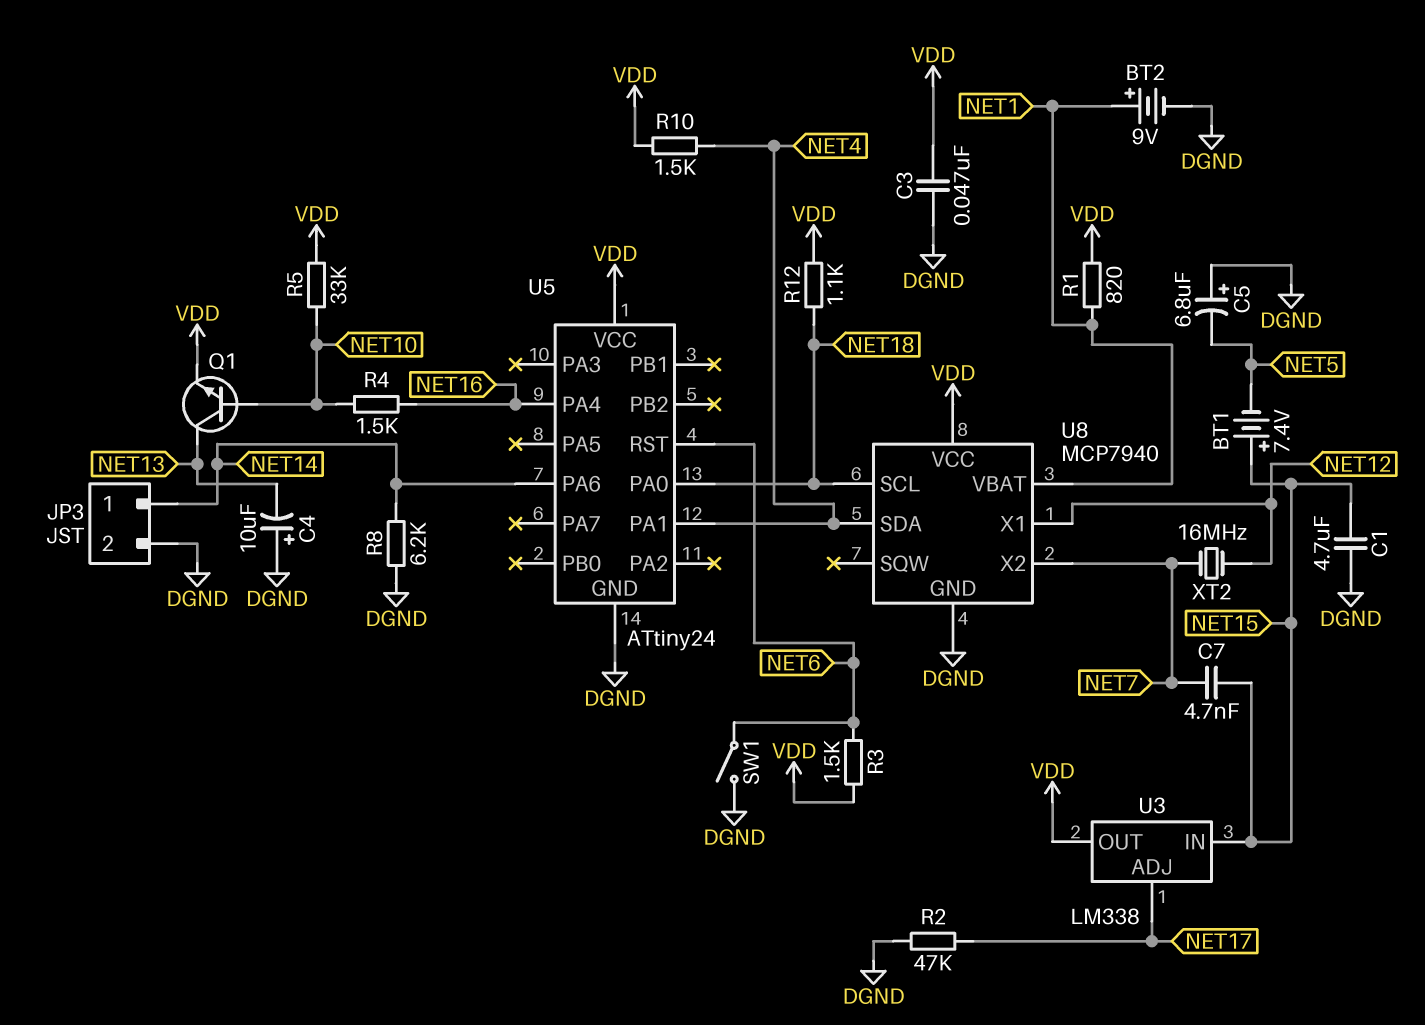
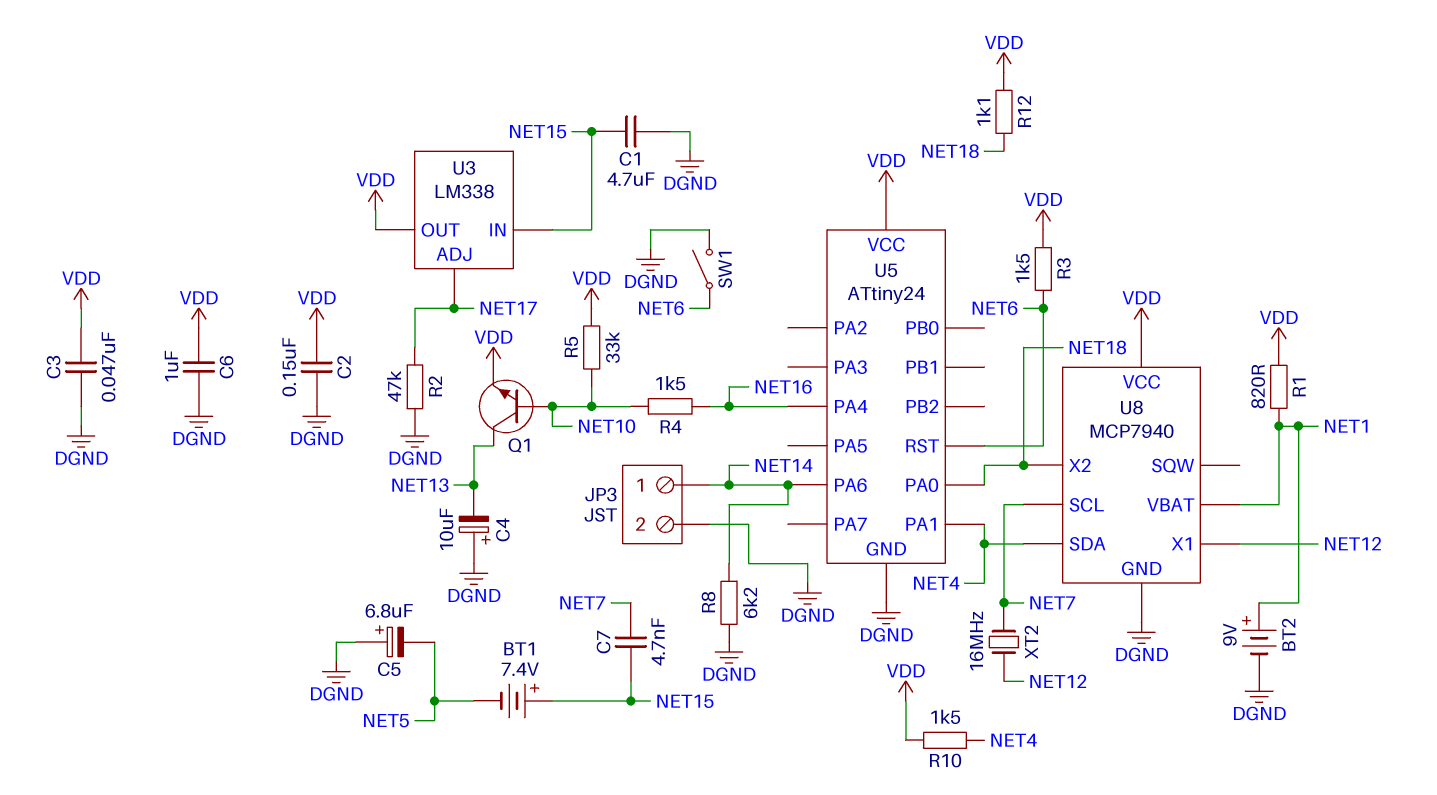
C2: none -> 150nF (DGND, VDD)
C6: none -> 1uF (DGND, VDD)
U8 pin SCL: NET18 -> NET7
U8 pin X2: NET7 -> NET18

